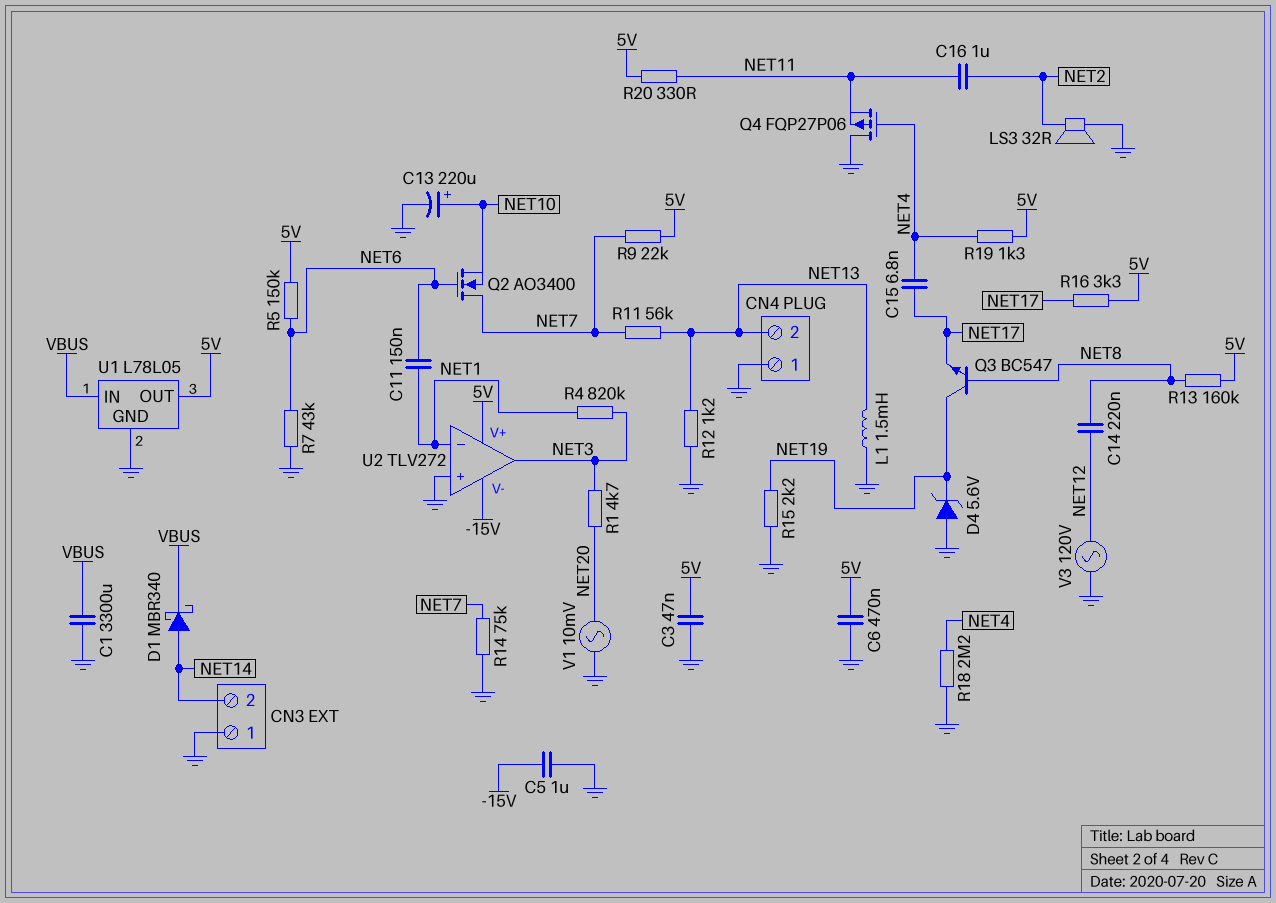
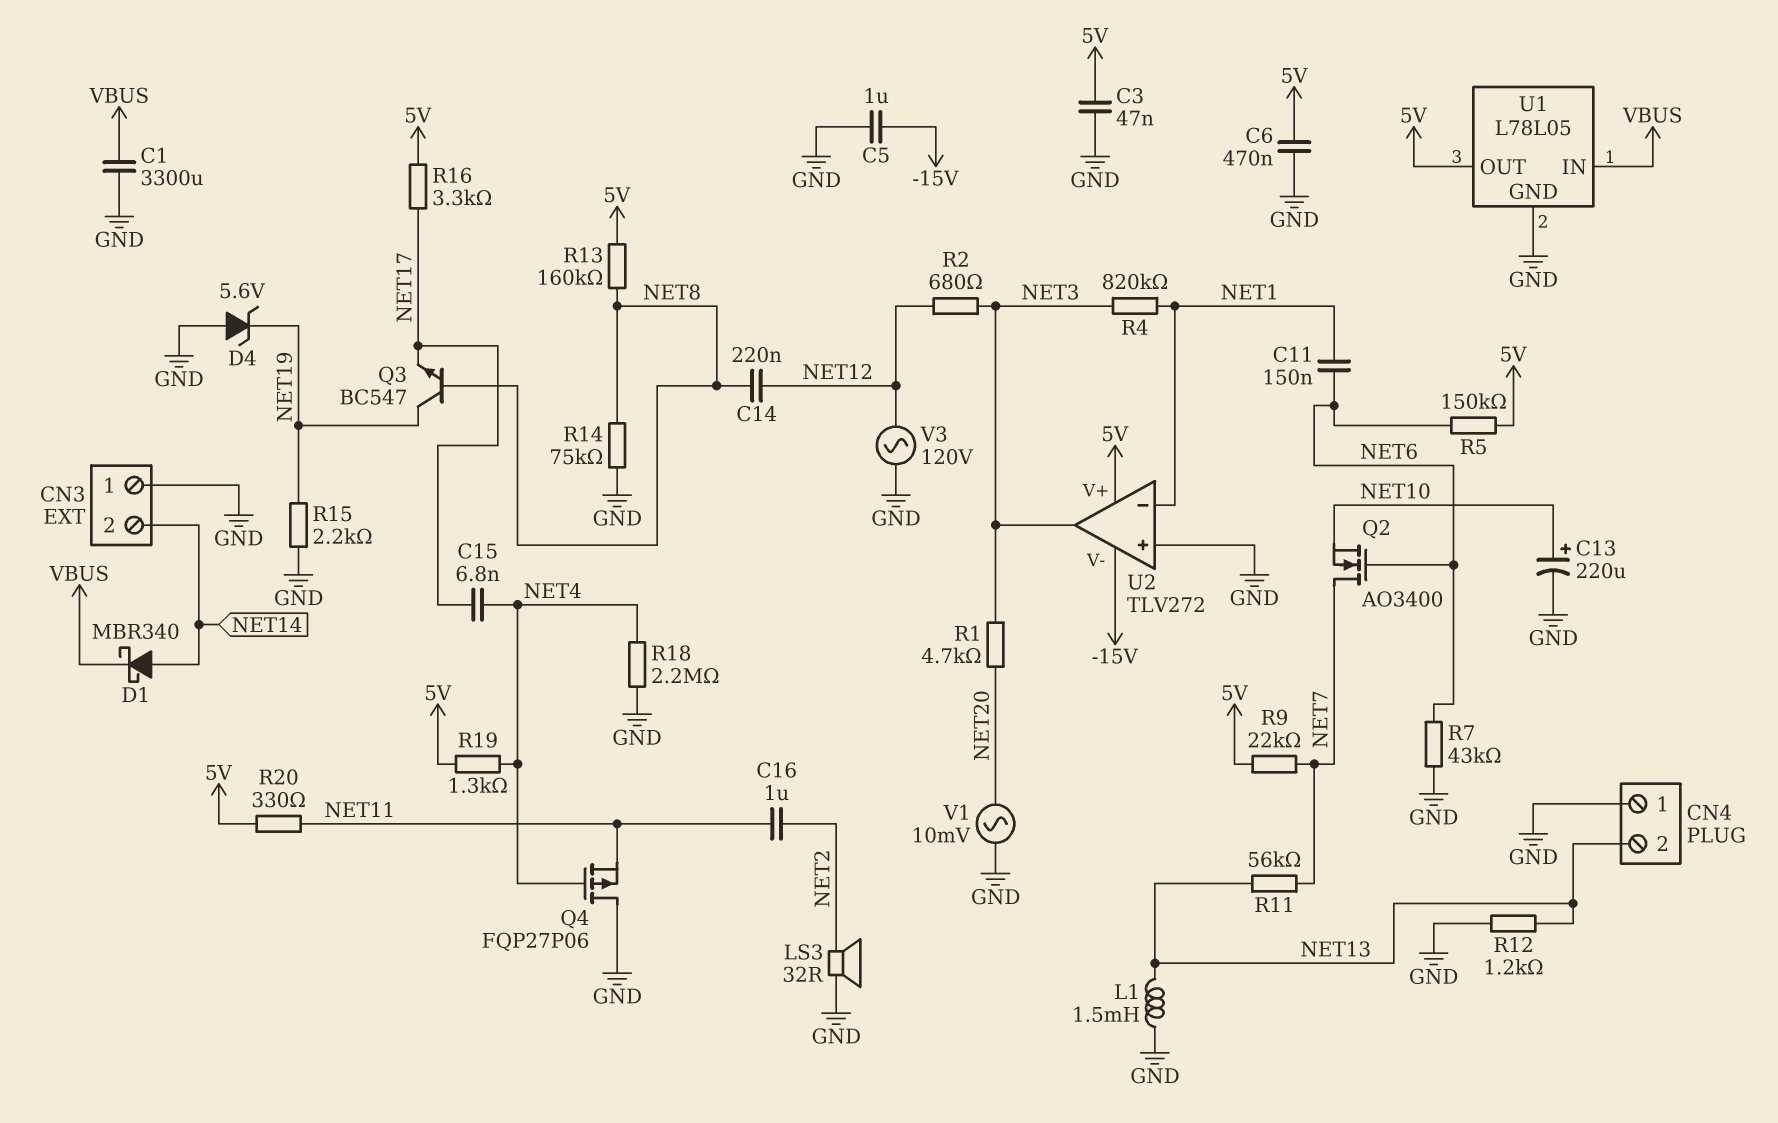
R2: none -> 680 (NET3, NET12)
R14: 75k (GND, NET7) -> 75k (GND, NET8)

